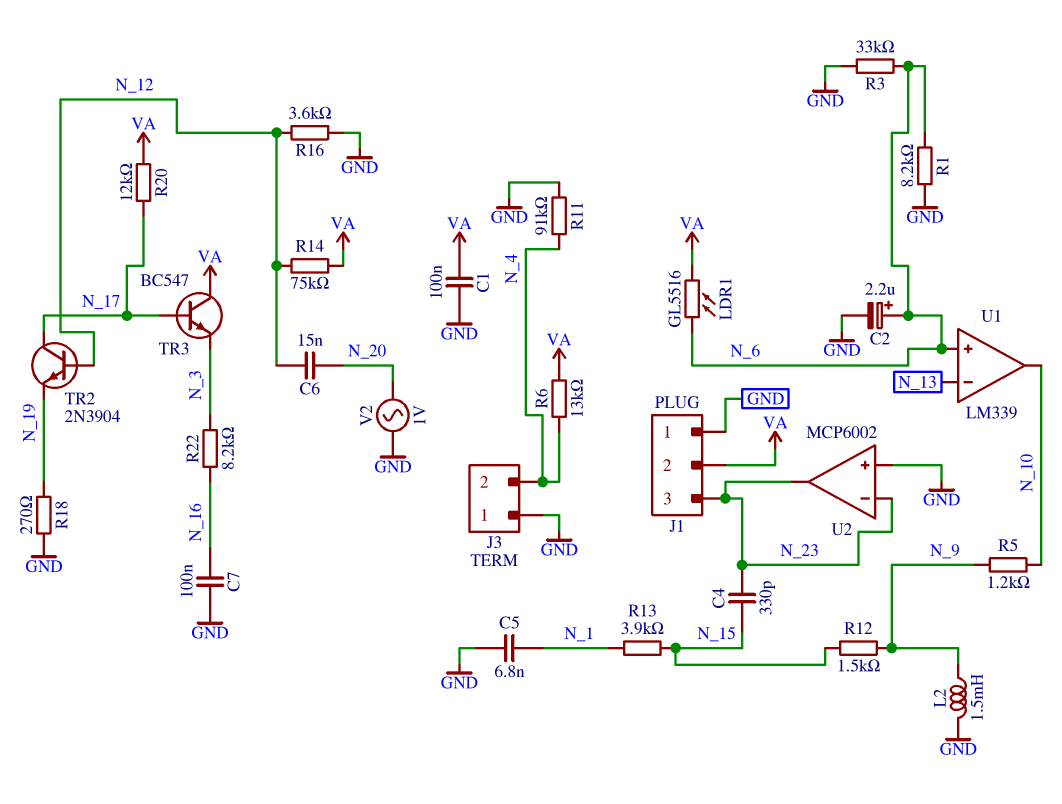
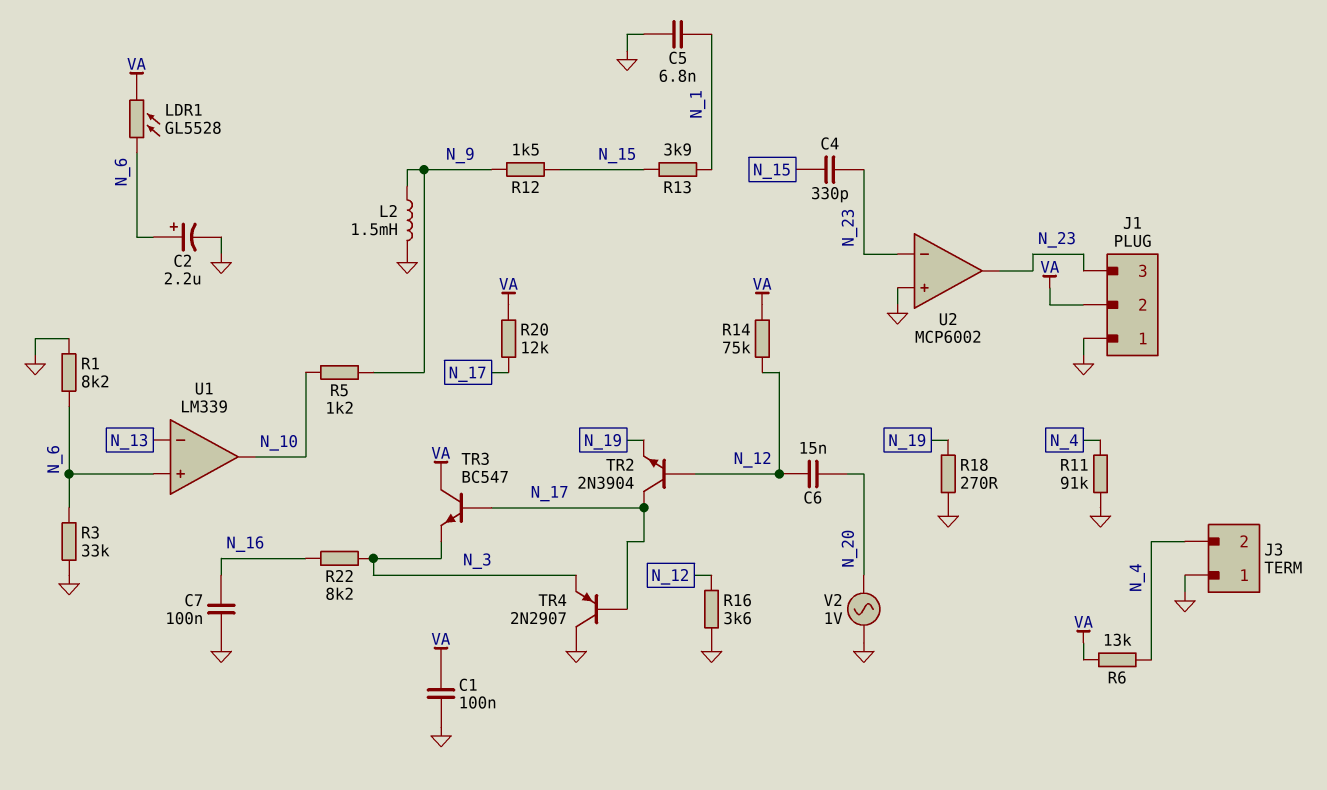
LDR1: GL5516 (N_6, VA) -> GL5528 (N_6, VA)
TR4: none -> PNP 2N2907 (B N_17, C GND, E N_3)

